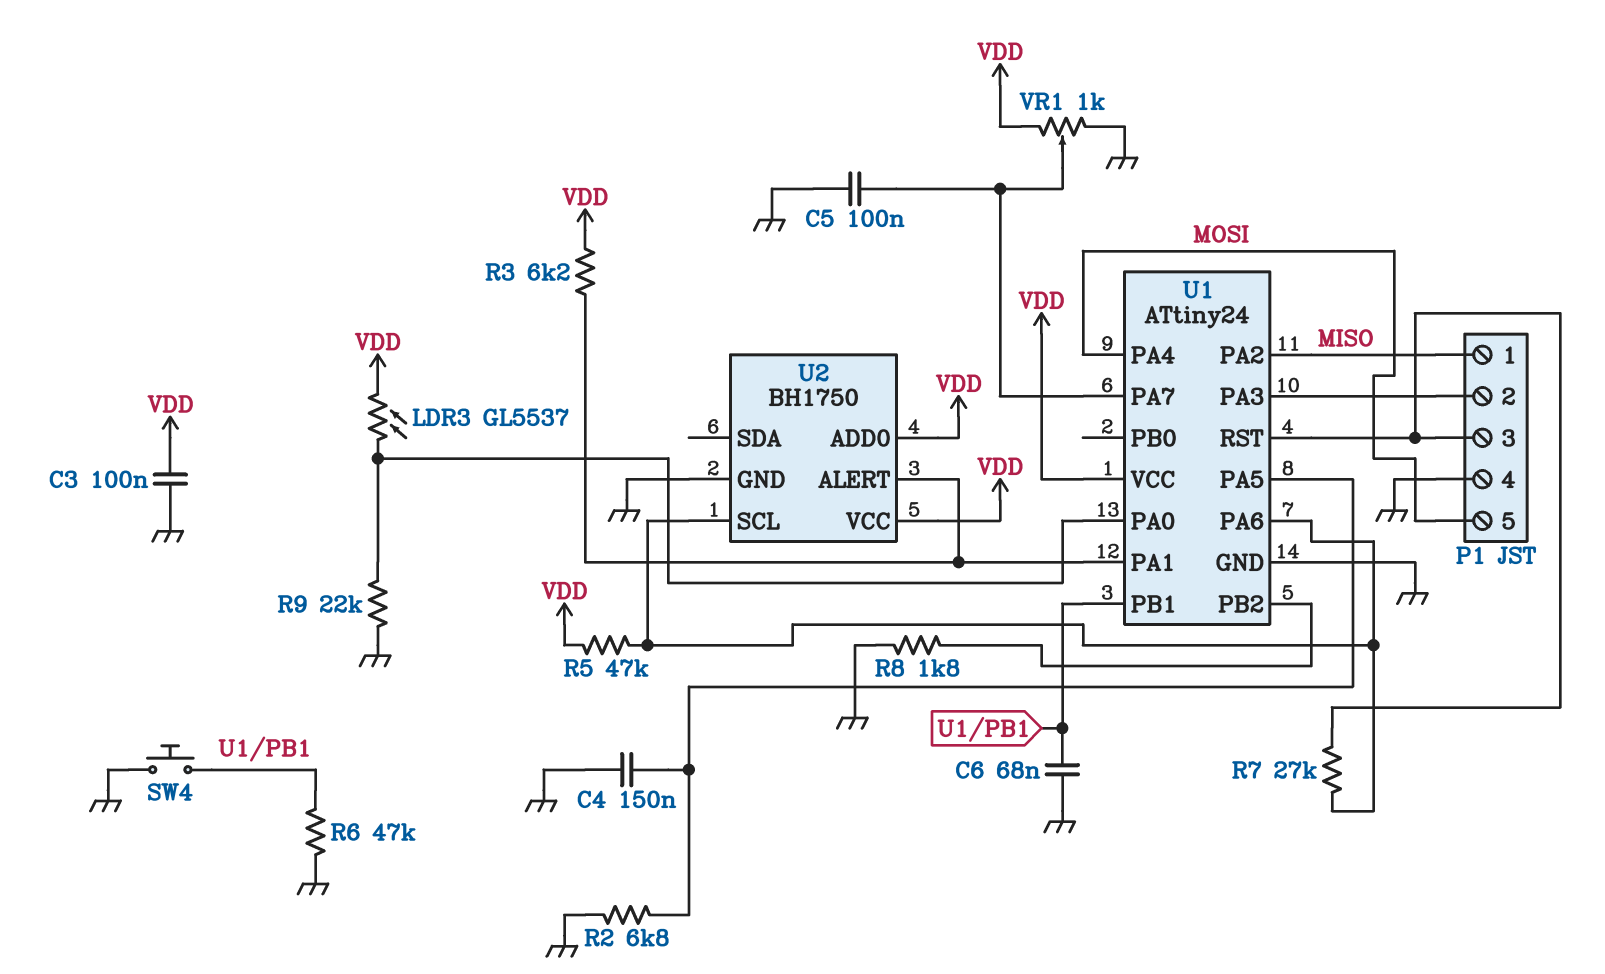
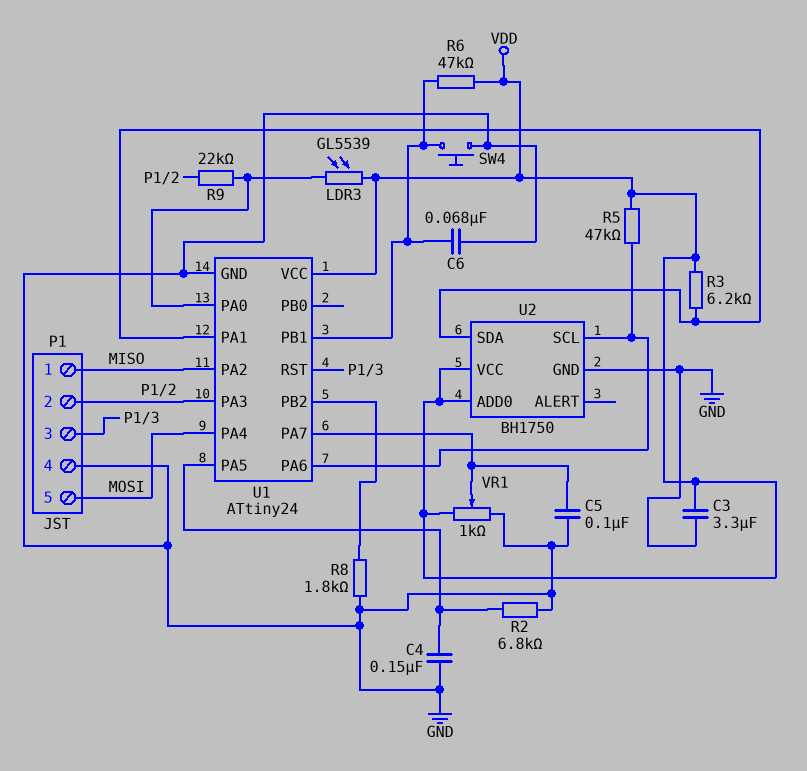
C3: 100nF (GND, VDD) -> 3.3uF (GND, VDD)
LDR3: GL5537 (U1/PA0, VDD) -> GL5539 (U1/PA0, VDD)
R6: 47k (GND, U1/PB1) -> 47k (U1/PB1, VDD)
R7: 27k (P1/3, U1/PA6) -> none
R9: 22k (GND, U1/PA0) -> 22k (P1/2, U1/PA0)
U2 pin ALERT: U1/PA1 -> none
U2 pin SDA: none -> U1/PA1

